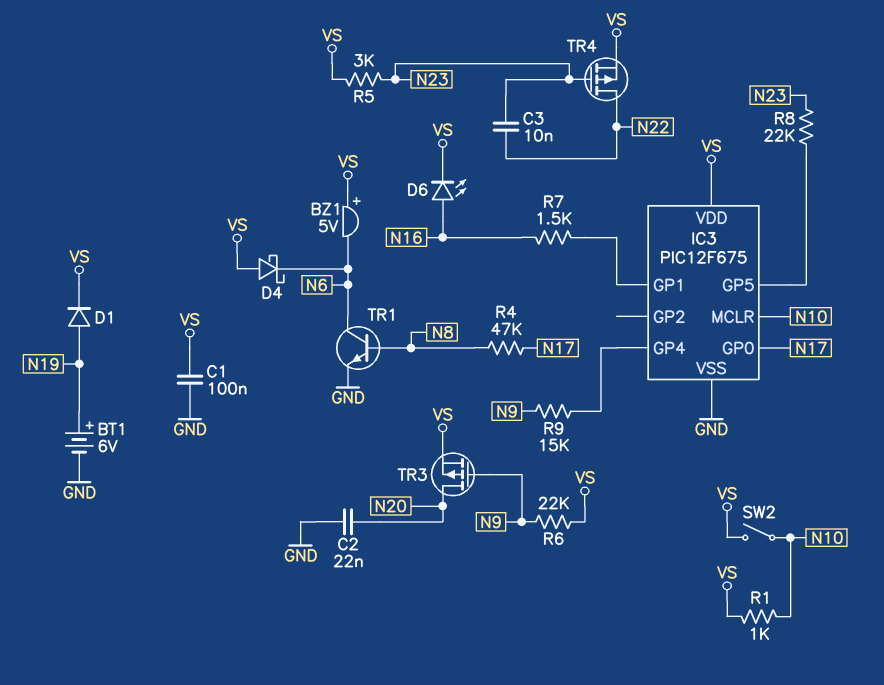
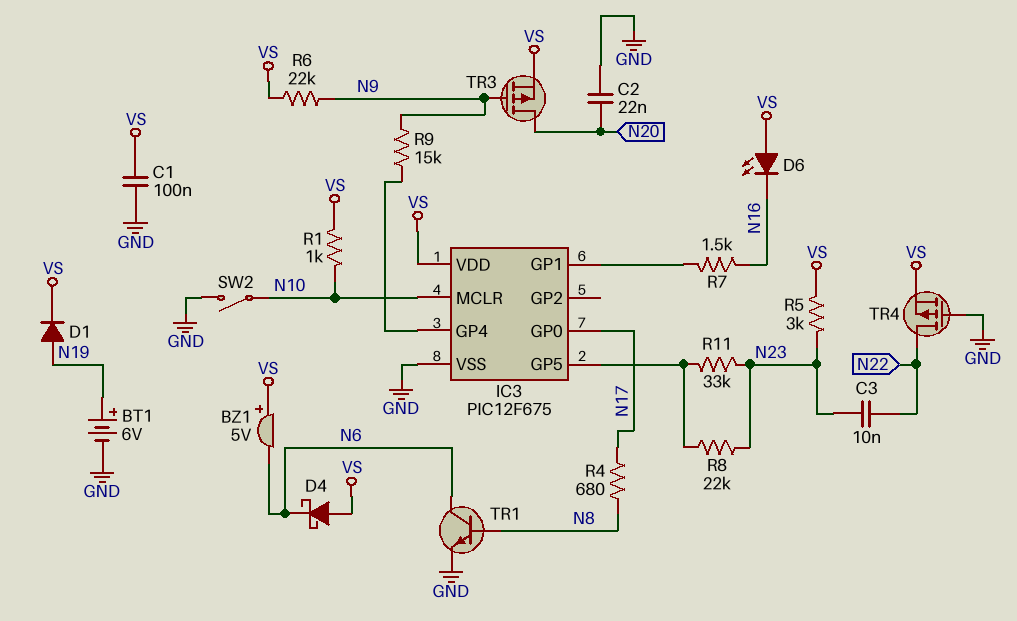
D6: LED (A N16, K VS) -> LED (A VS, K N16)
R4: 47k (N8, N17) -> 680 (N8, N17)
R11: none -> 33k (IC3/GP5, N23)
SW2: switch (N10, VS) -> switch (GND, N10)
TR4: PMOS (G N23, D N22, S VS) -> PMOS (G GND, D N22, S VS)

